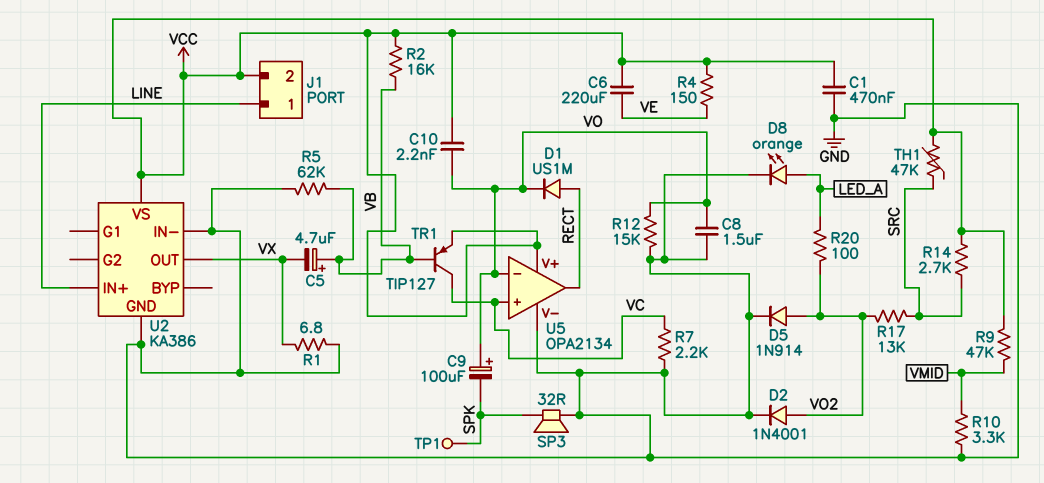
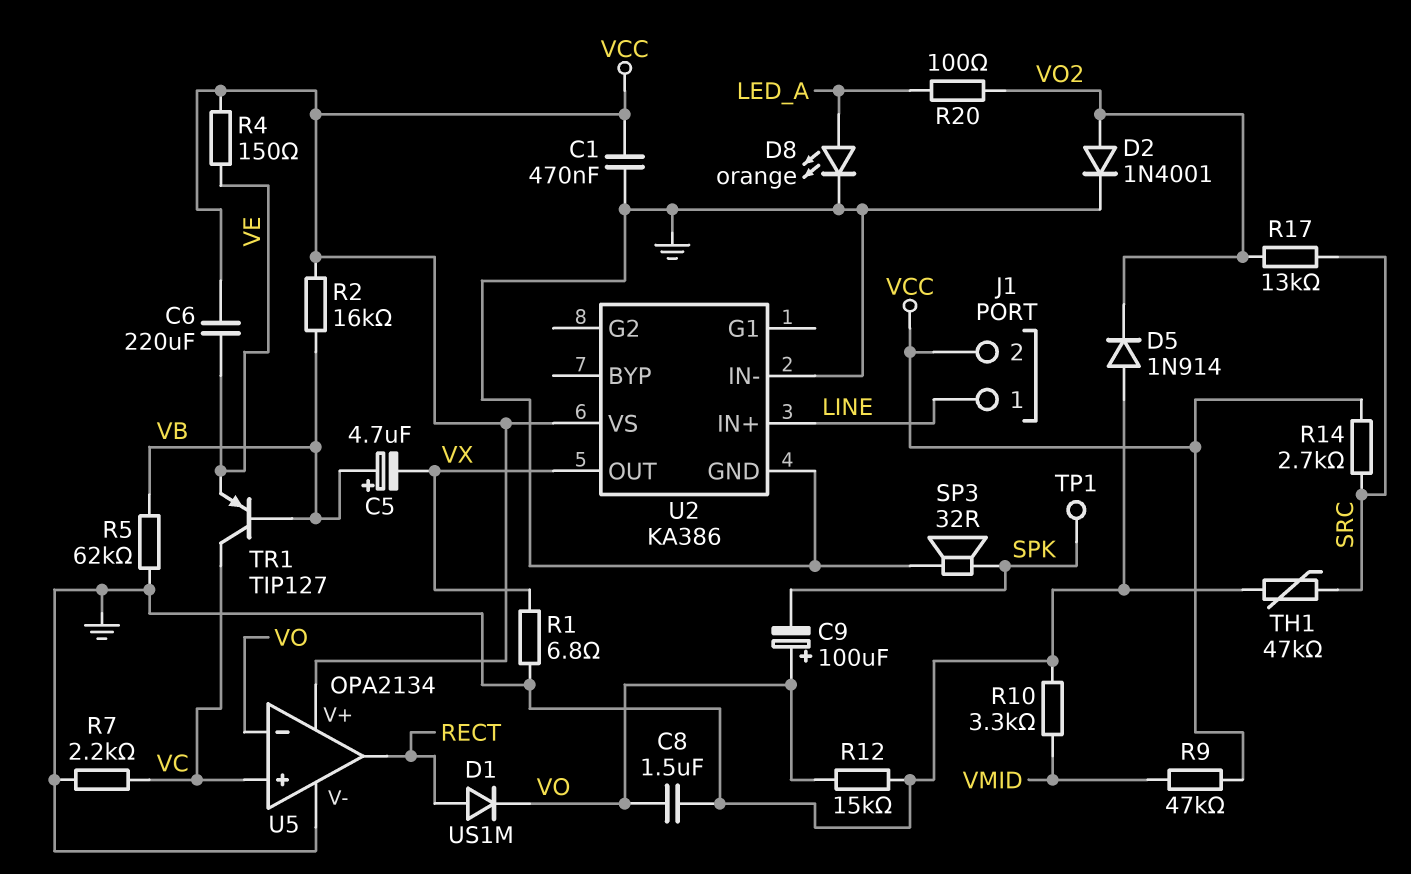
C10: 2.2nF (VCC, VO) -> none
D5: diode 1N914 (A VO2, K GND) -> diode 1N914 (A GND, K VO2)
TH1: 47k (SRC, VCC) -> 47k (GND, SRC)
TR1: PNP TIP127 (B VB, C VC, E VCC) -> PNP TIP127 (B VB, C VC, E VE)

